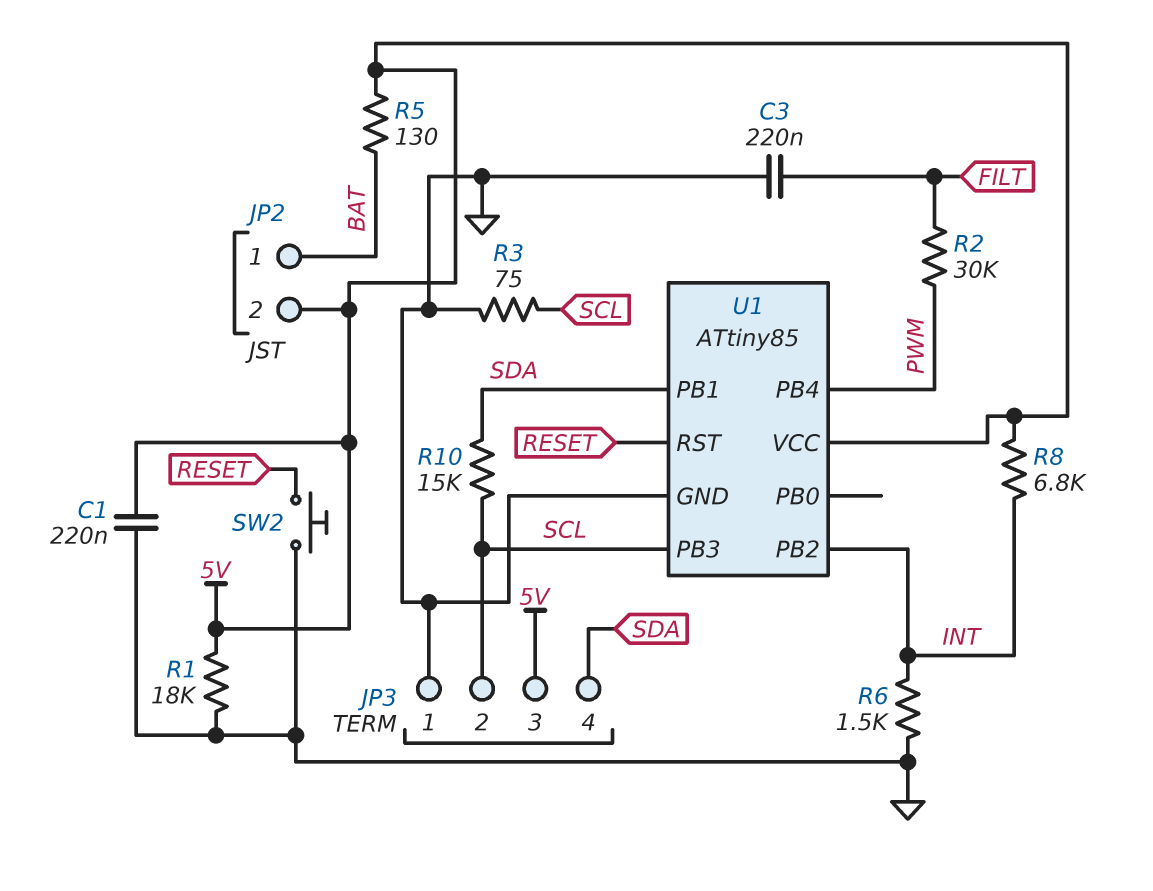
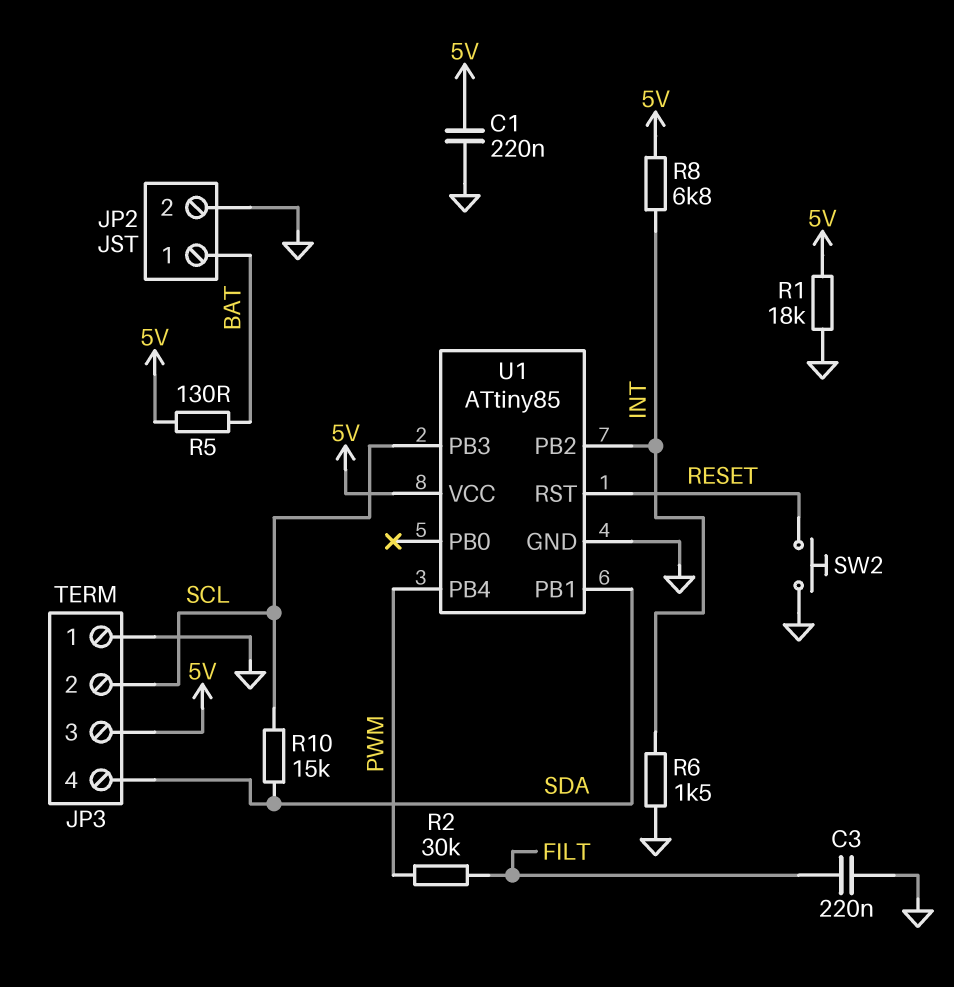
JP2 pin 2: 5V -> GND
R3: 75 (GND, SCL) -> none

